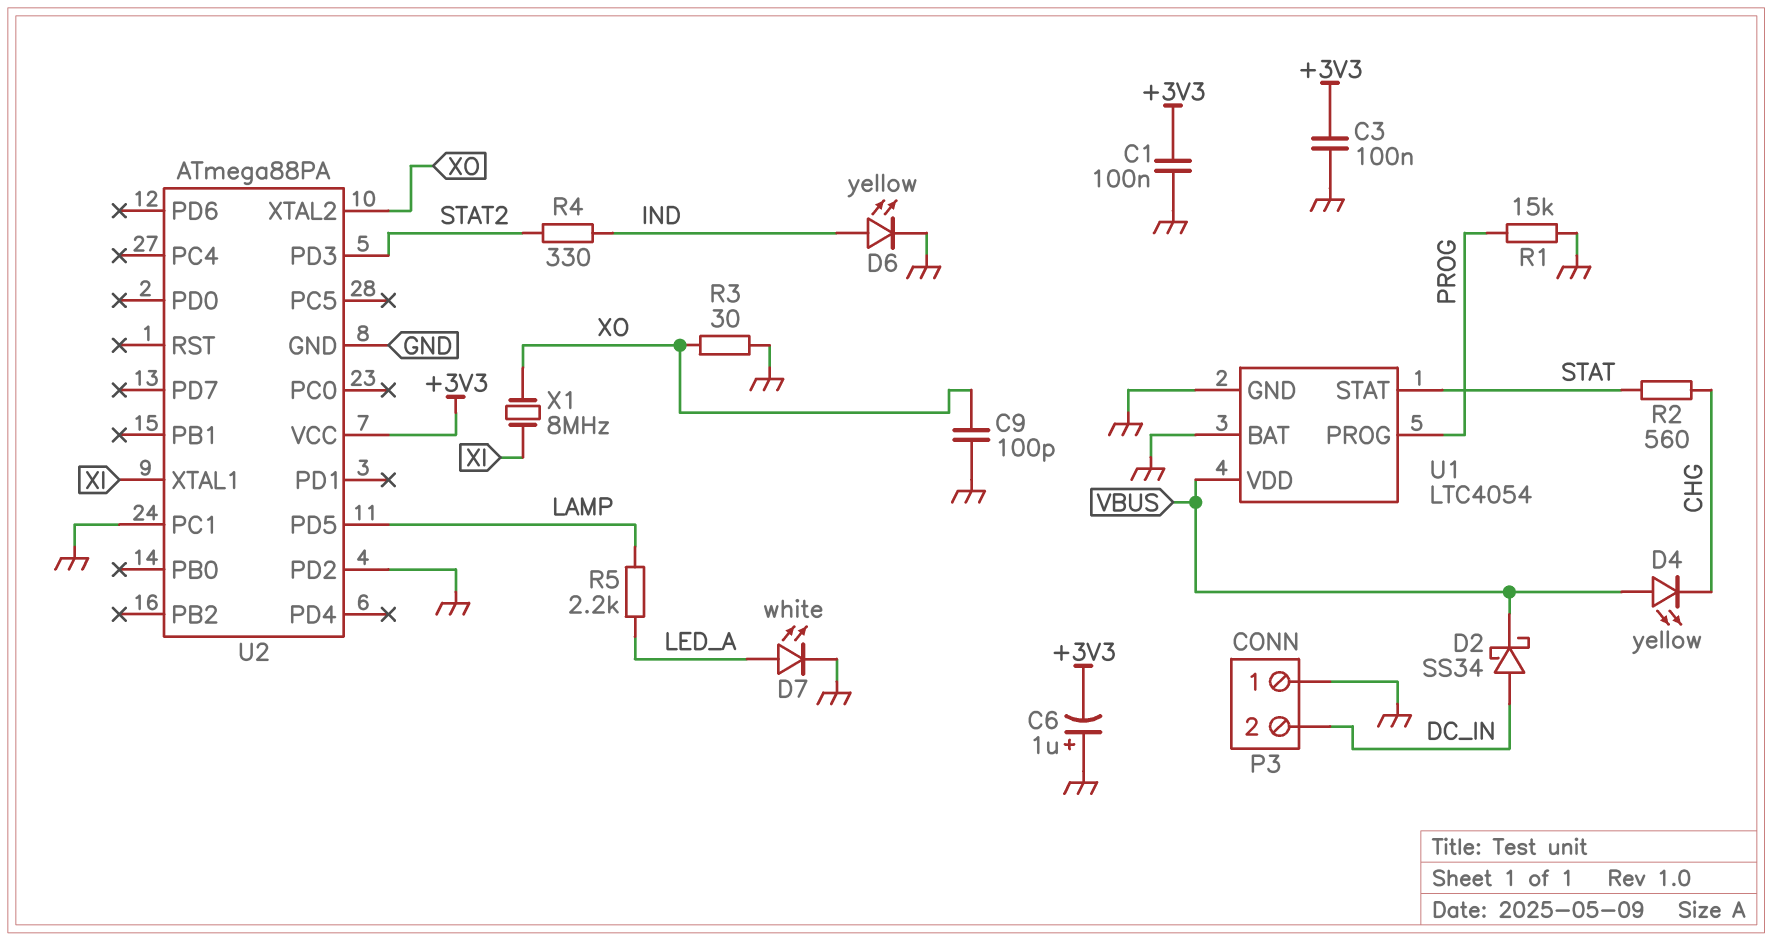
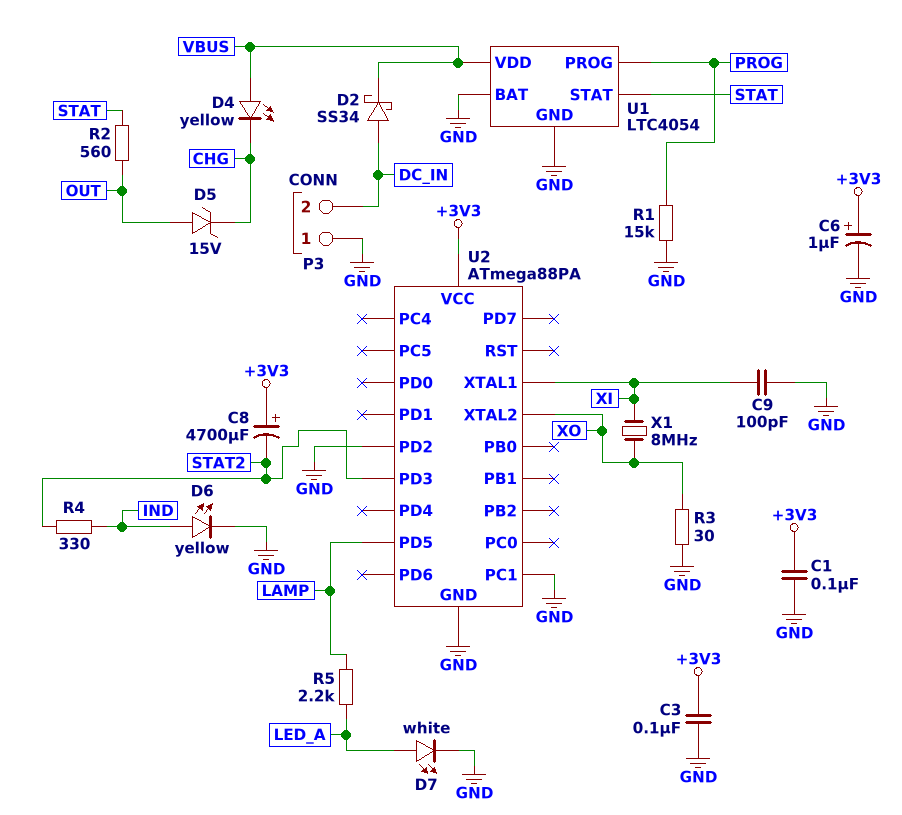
C6: 1uF (plus GND, minus +3V3) -> 1uF (plus +3V3, minus GND)
C8: none -> 4700uF (plus +3V3, minus STAT2)
C9: 100pF (GND, XO) -> 100pF (GND, XI)
D5: none -> zener 15V (A OUT, K CHG)
R2: 560 (CHG, STAT) -> 560 (OUT, STAT)

